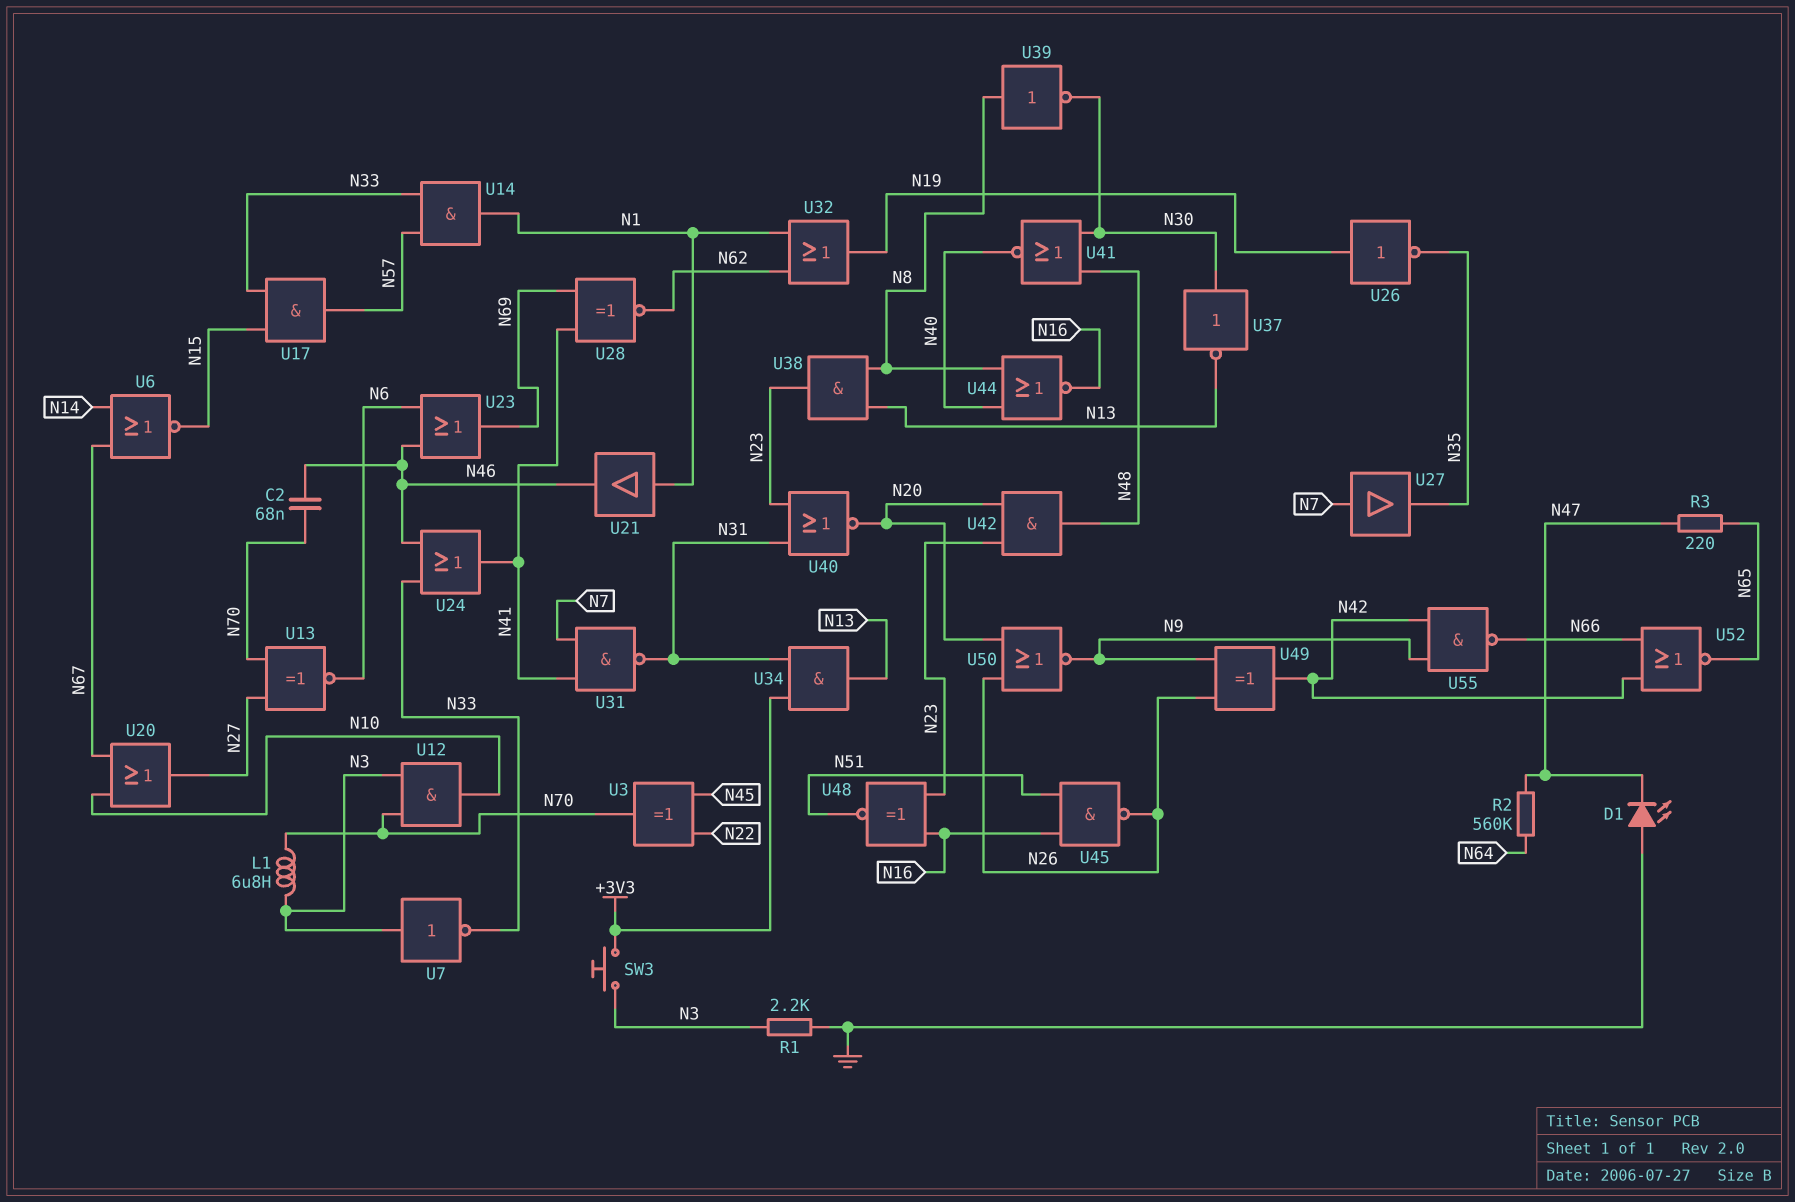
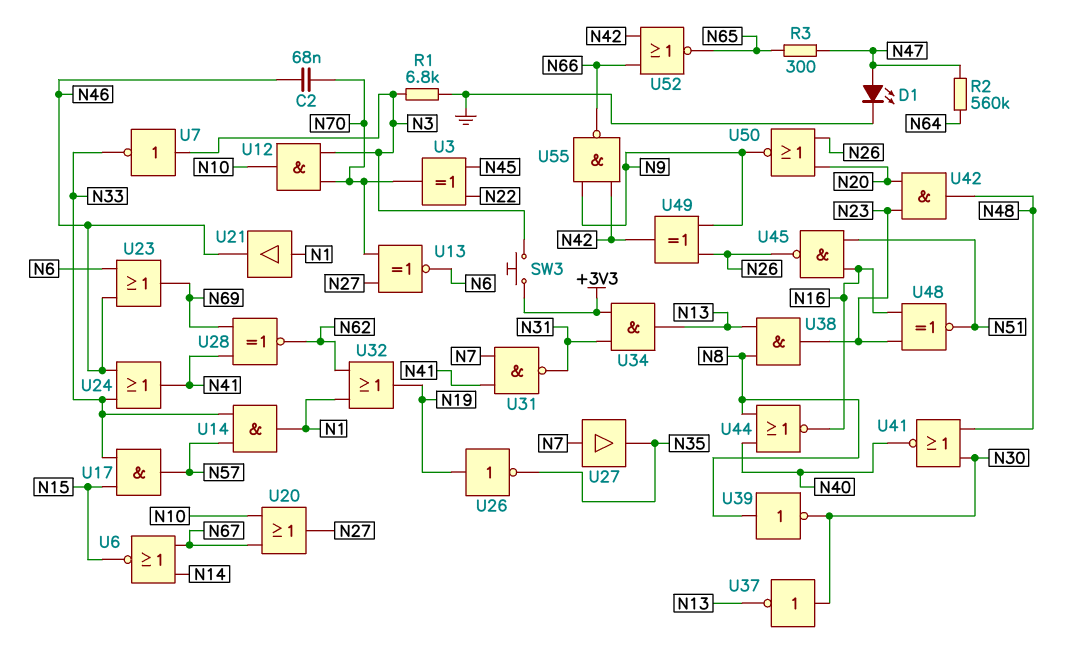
D1: LED (A GND, K N47) -> LED (A N47, K GND)
L1: 6.8uH (N3, N70) -> none
R1: 2.2k (GND, N3) -> 6.8k (GND, N3)
R3: 220 (N47, N65) -> 300 (N47, N65)
U40: NOR (in N23, in N31, out N20) -> none

